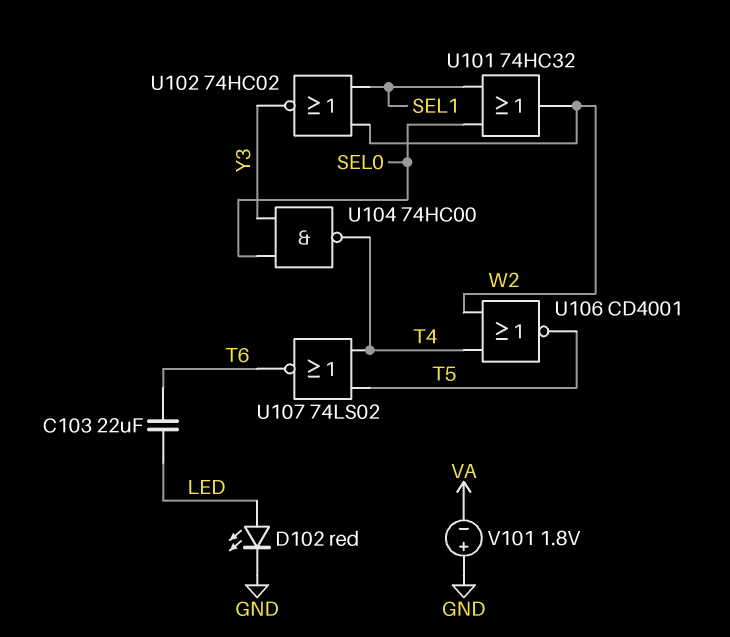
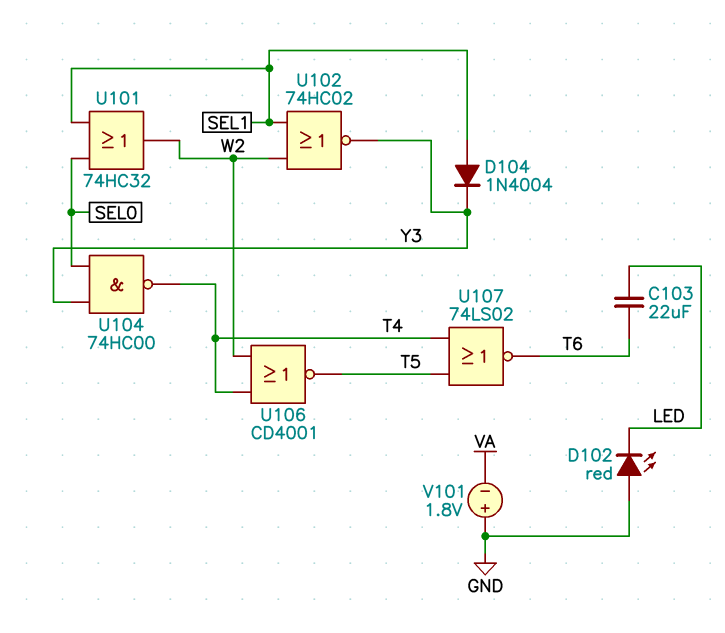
D102: LED red (A LED, K GND) -> LED red (A GND, K LED)
D104: none -> diode 1N4004 (A SEL1, K Y3)

